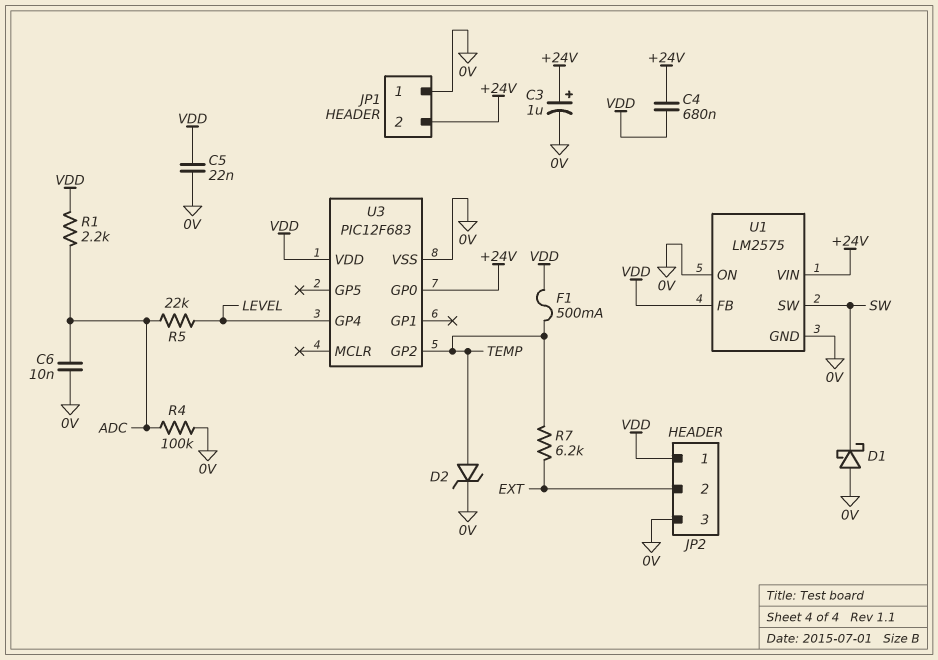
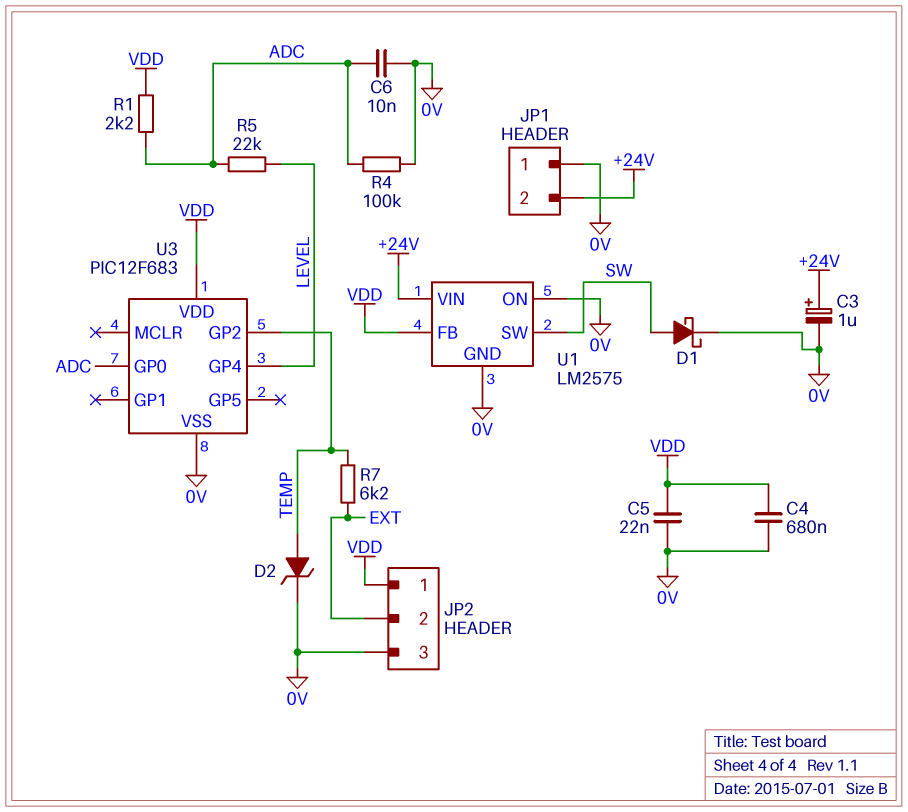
C4: 680nF (+24V, VDD) -> 680nF (0V, VDD)
D1: schottky (A 0V, K SW) -> schottky (A SW, K 0V)
F1: 500mA (TEMP, VDD) -> none
U3 pin GP0: +24V -> ADC

